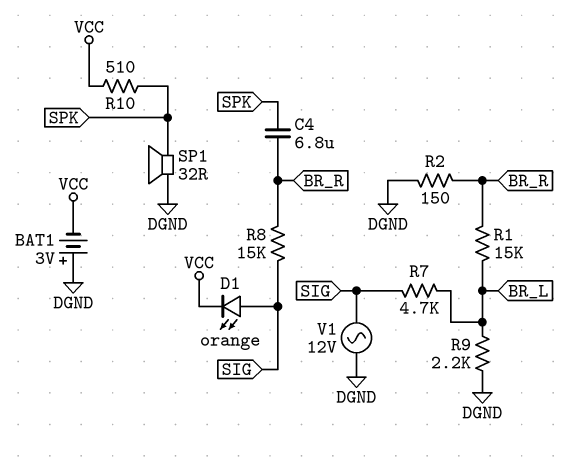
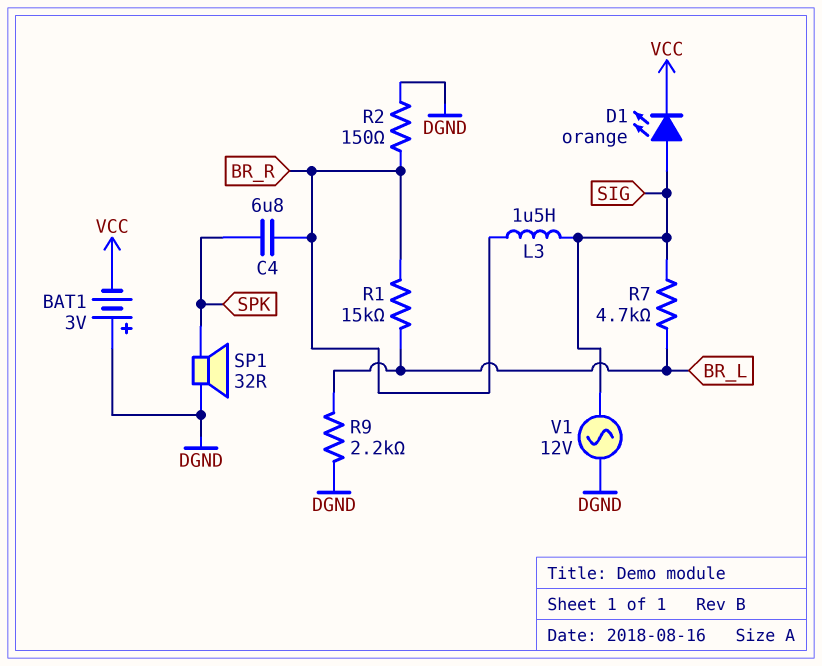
L3: none -> 1.5uH (BR_R, SIG)
R8: 15k (BR_R, SIG) -> none
R10: 510 (SPK, VCC) -> none

